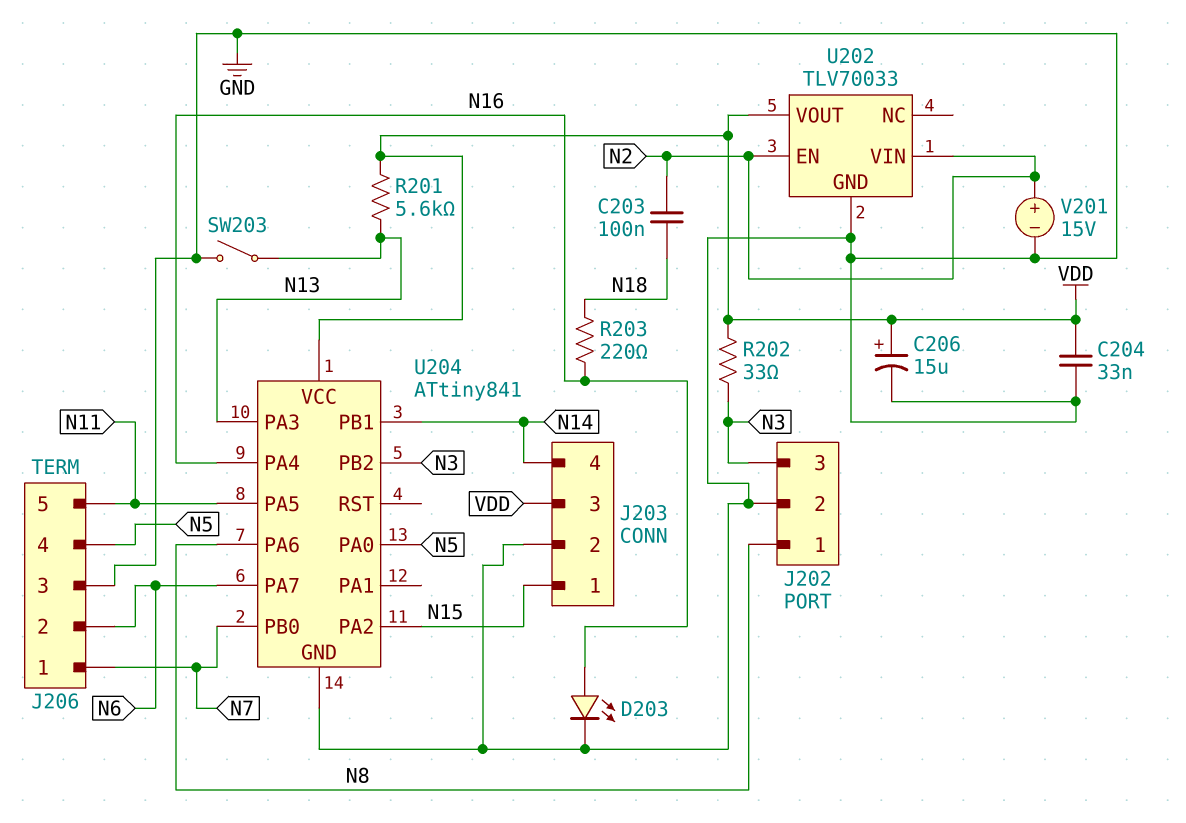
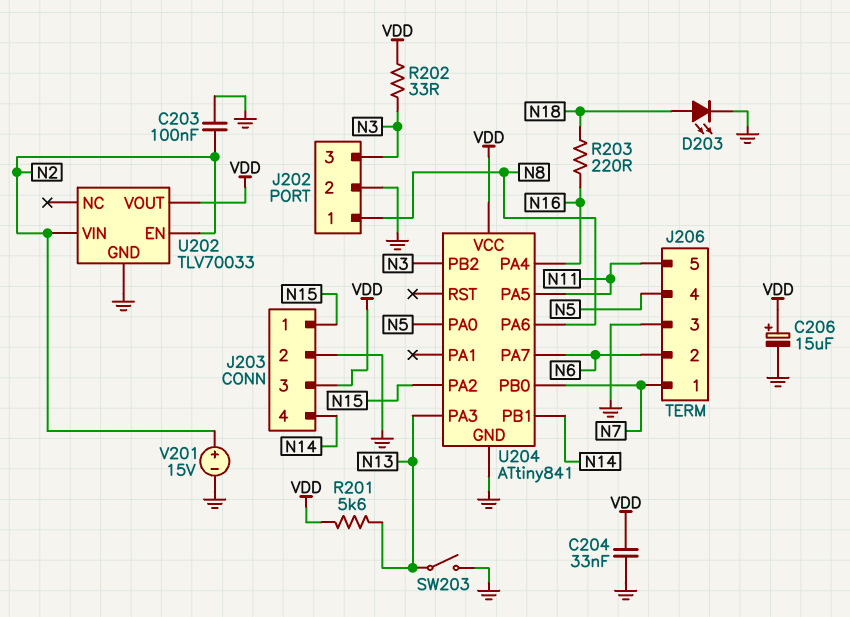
C203: 100nF (N2, N18) -> 100nF (GND, N2)
D203: LED (A N16, K GND) -> LED (A N18, K GND)

